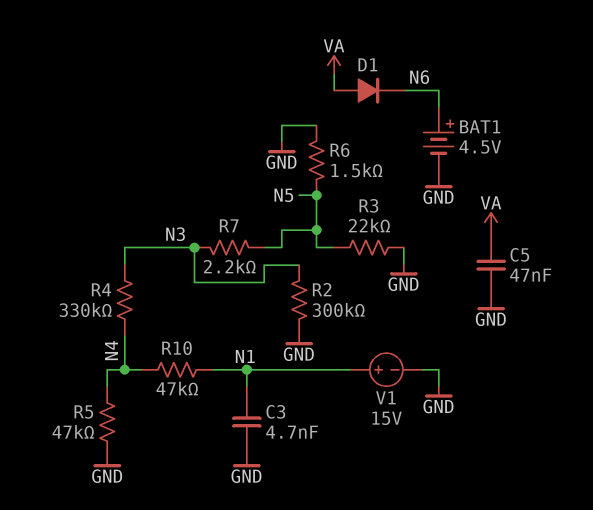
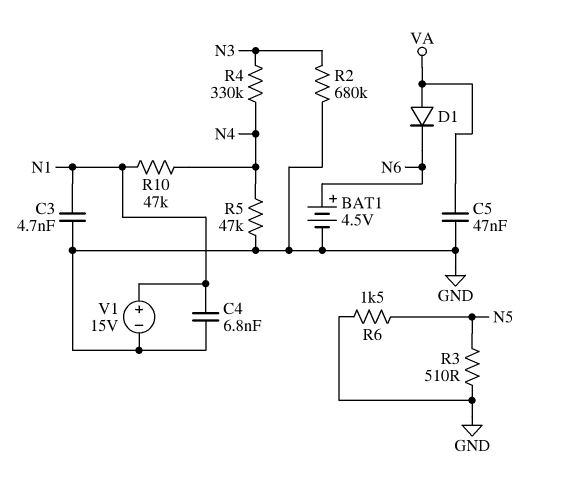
C4: none -> 6.8nF (GND, N1)
R2: 300k (GND, N3) -> 680k (GND, N3)
R3: 22k (GND, N5) -> 510 (GND, N5)
R7: 2.2k (N3, N5) -> none

